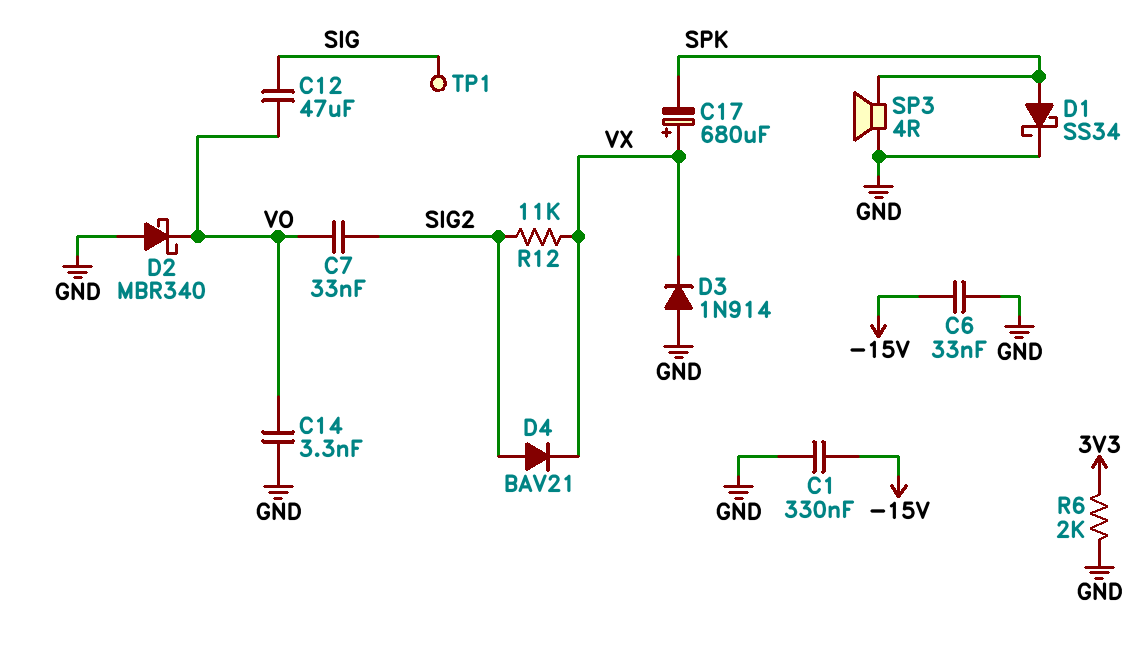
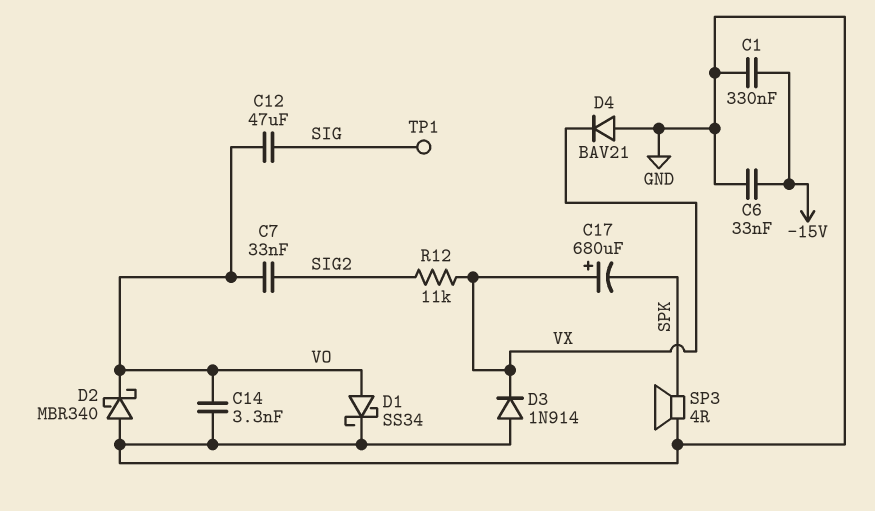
D1: schottky SS34 (A SPK, K GND) -> schottky SS34 (A VO, K GND)
D4: diode BAV21 (A SIG2, K VX) -> diode BAV21 (A GND, K VX)
R6: 2k (3V3, GND) -> none

